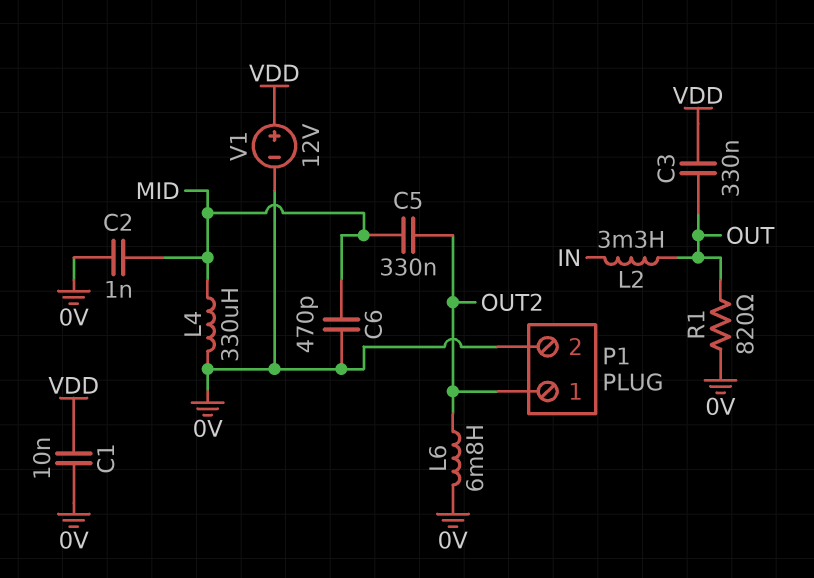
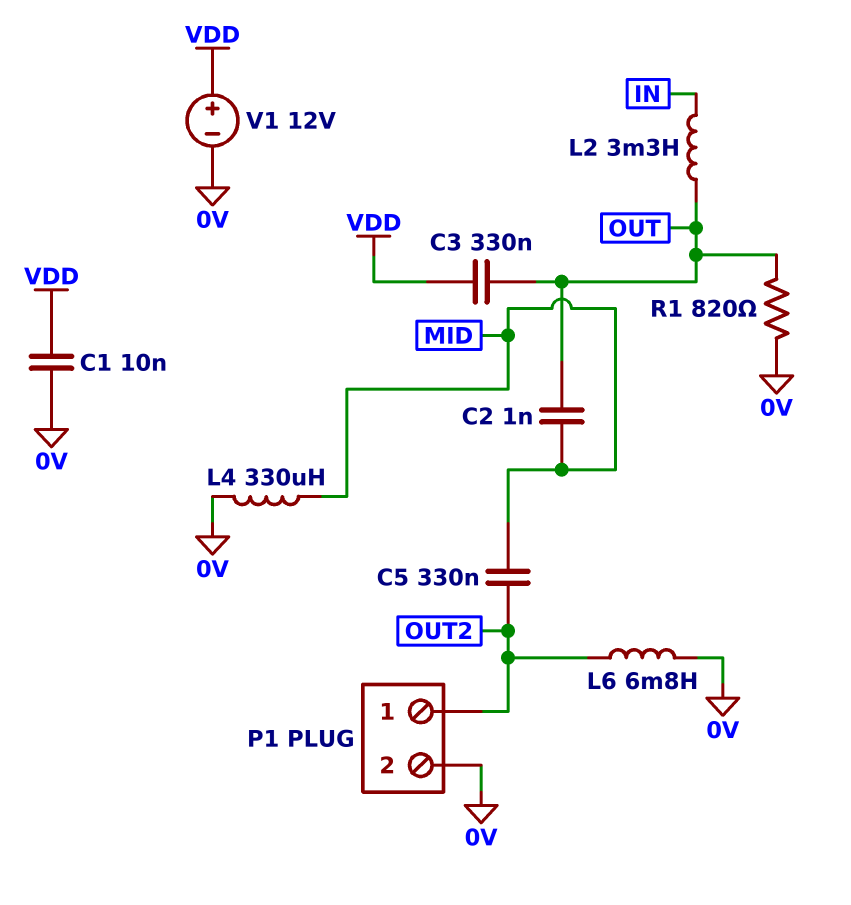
C2: 1nF (0V, MID) -> 1nF (MID, OUT)
C6: 470pF (0V, MID) -> none

